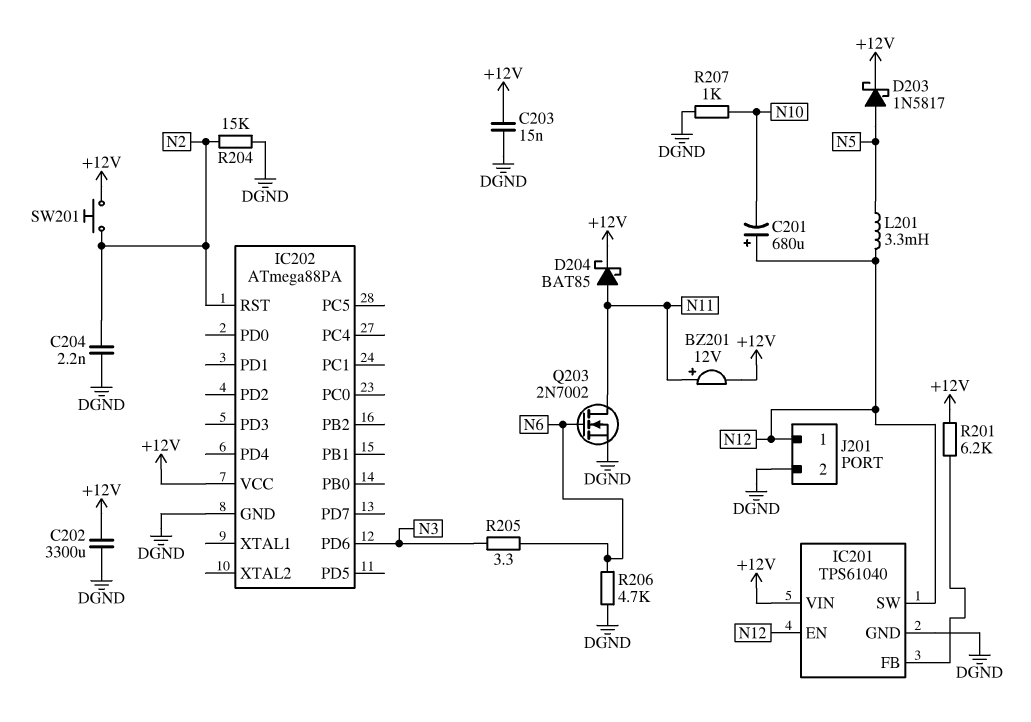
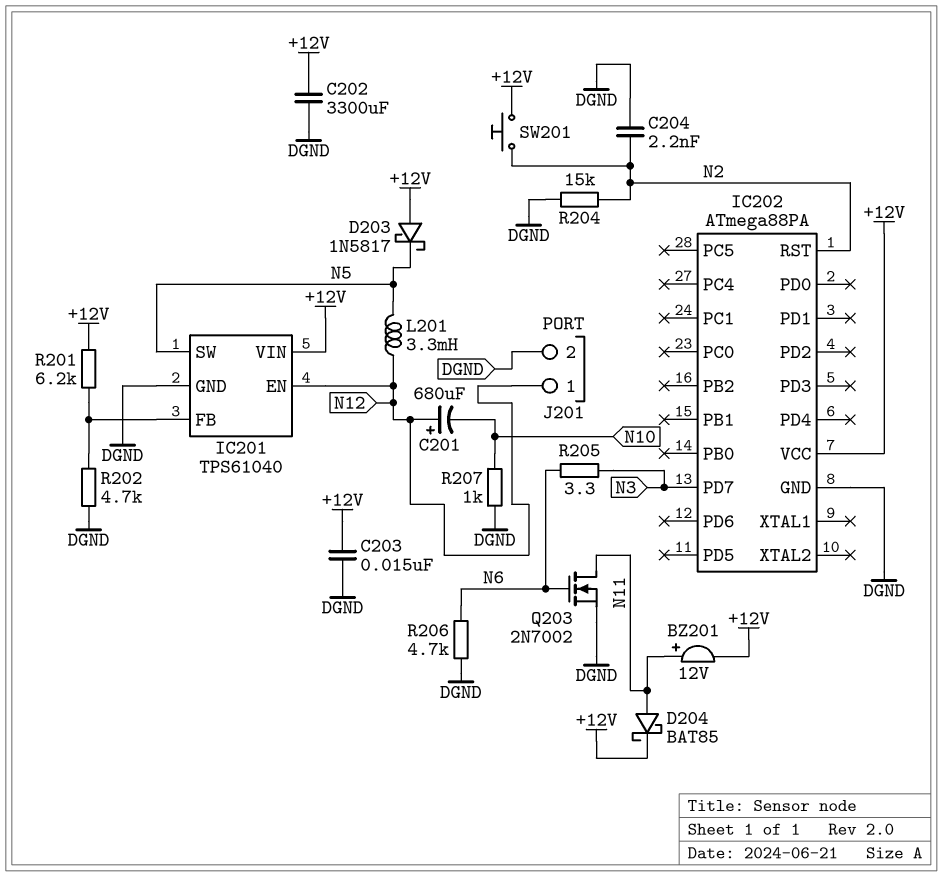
D203: schottky 1N5817 (A N5, K +12V) -> schottky 1N5817 (A +12V, K N5)
IC201 pin SW: N12 -> N5
IC202 pin PD6: N3 -> none
IC202 pin PD7: none -> N3
R202: none -> 4.7k (DGND, IC201/FB)

